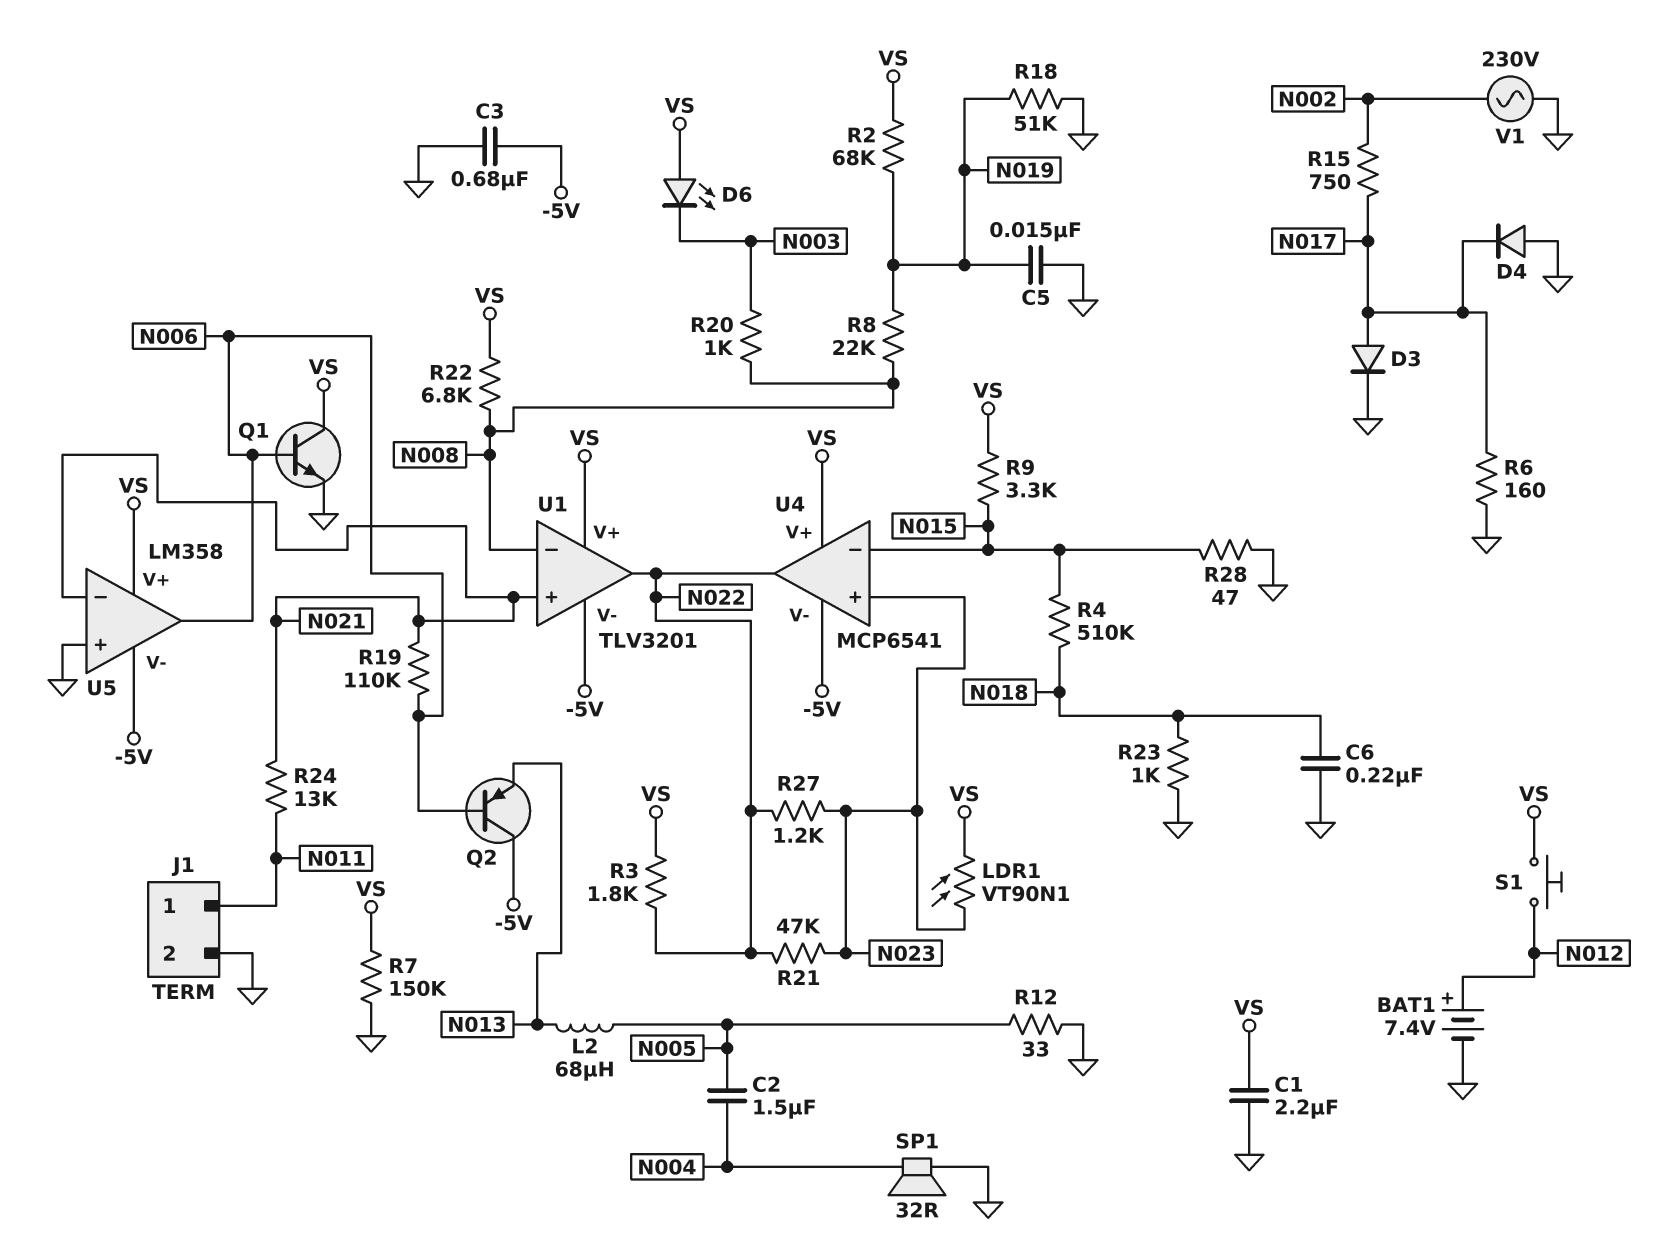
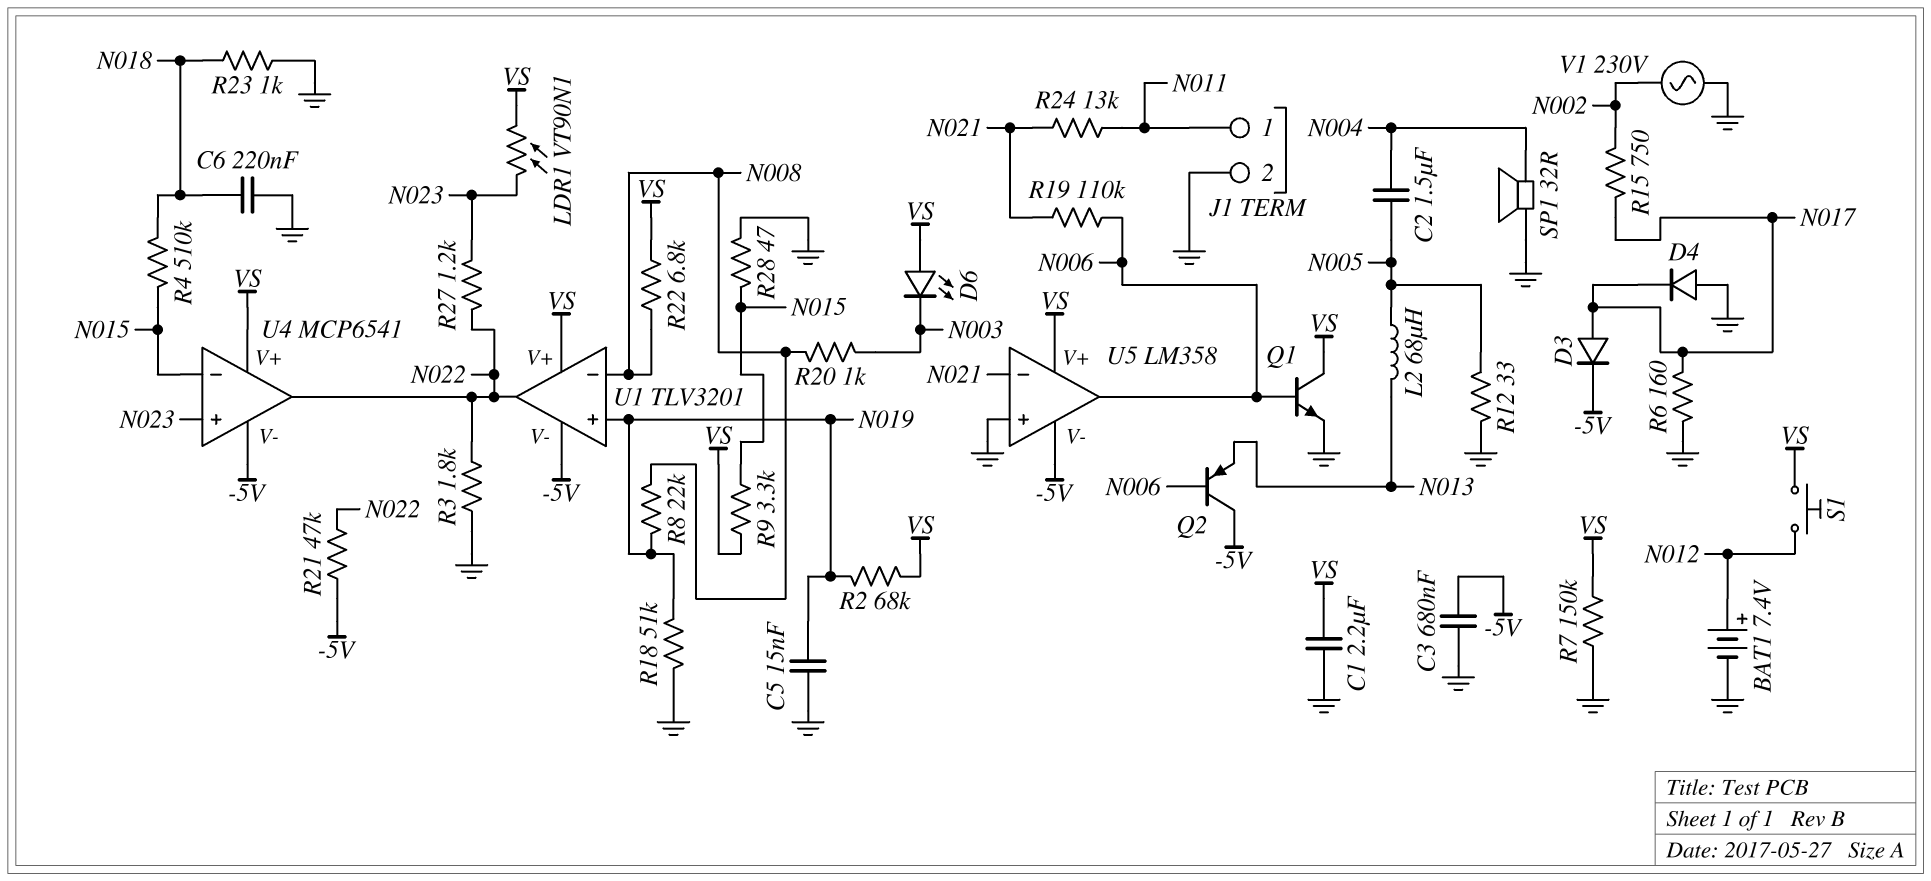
D3: diode (A N017, K GND) -> diode (A N017, K -5V)
R3: 1.8k (N022, VS) -> 1.8k (GND, N022)
R21: 47k (N022, N023) -> 47k (-5V, N022)
U1 pin in+: N021 -> N019

